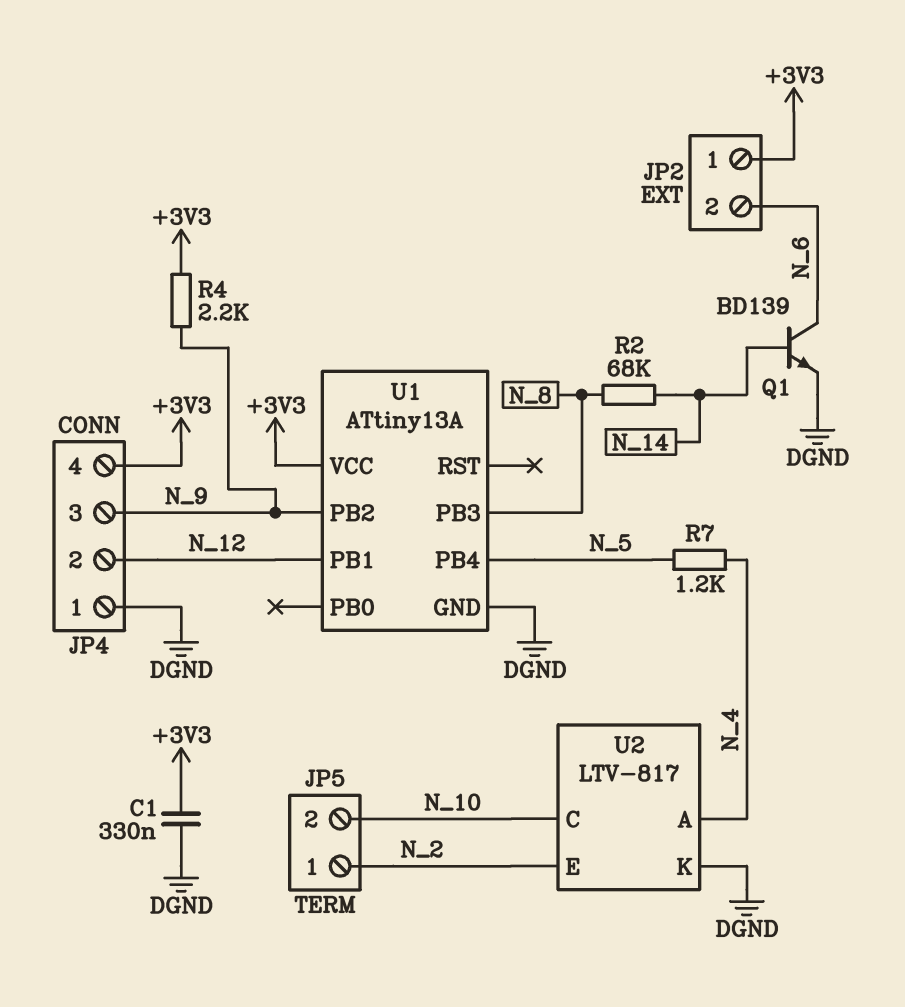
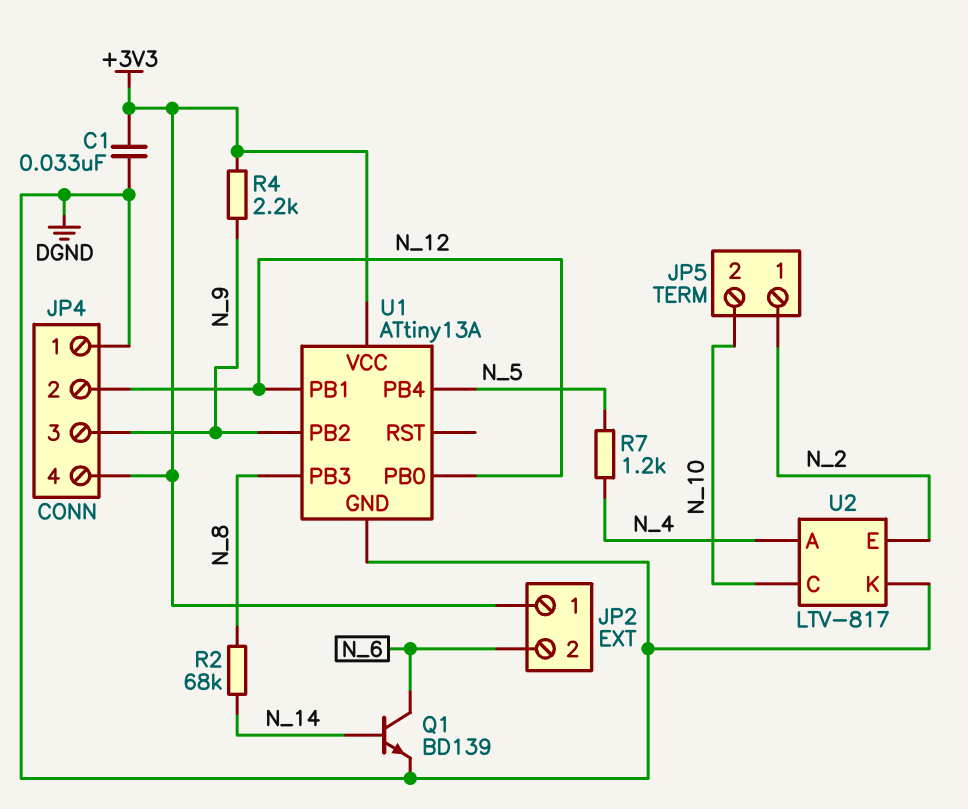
C1: 330nF (+3V3, DGND) -> 33nF (+3V3, DGND)
U1 pin PB0: none -> N_12

